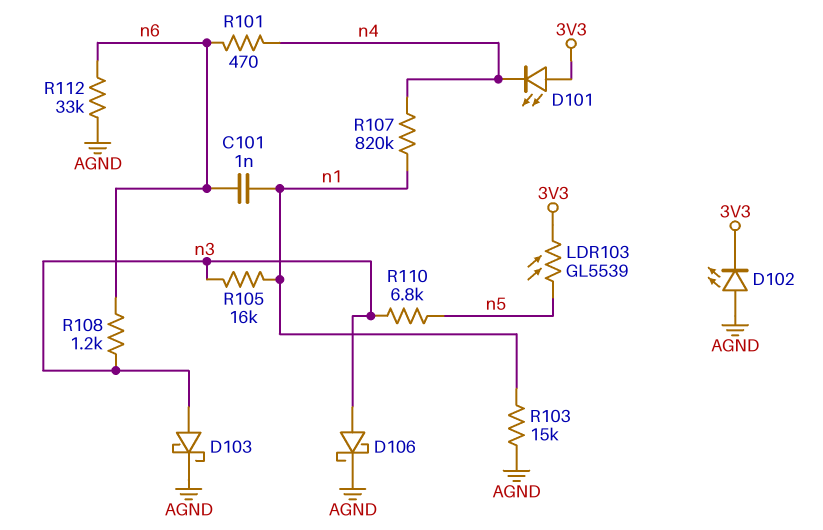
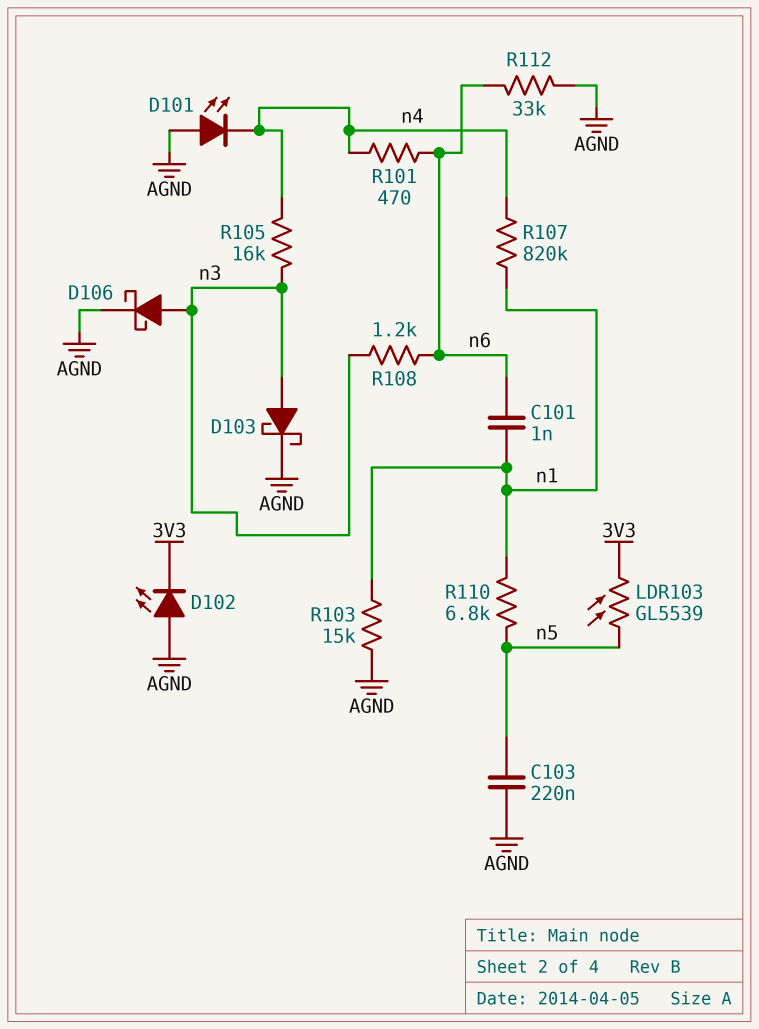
C103: none -> 220nF (AGND, n5)
D101: LED (A 3V3, K n4) -> LED (A AGND, K n4)
R105: 16k (n1, n3) -> 16k (n3, n4)
R110: 6.8k (n3, n5) -> 6.8k (n1, n5)

